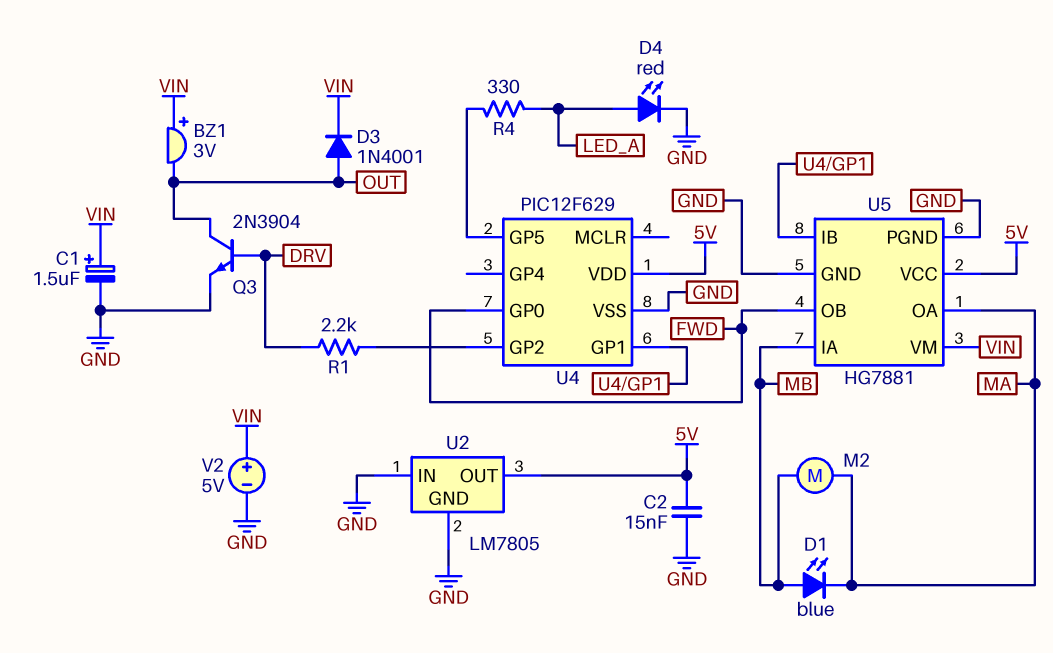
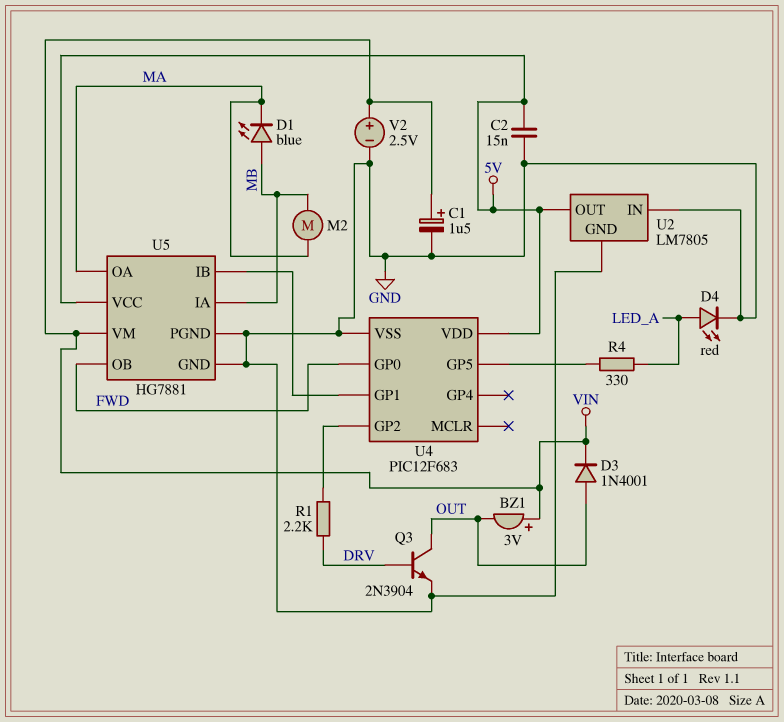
U4: PIC12F629 -> PIC12F683
V2: 5V (plus VIN, minus GND) -> 2.5V (plus VIN, minus GND)

